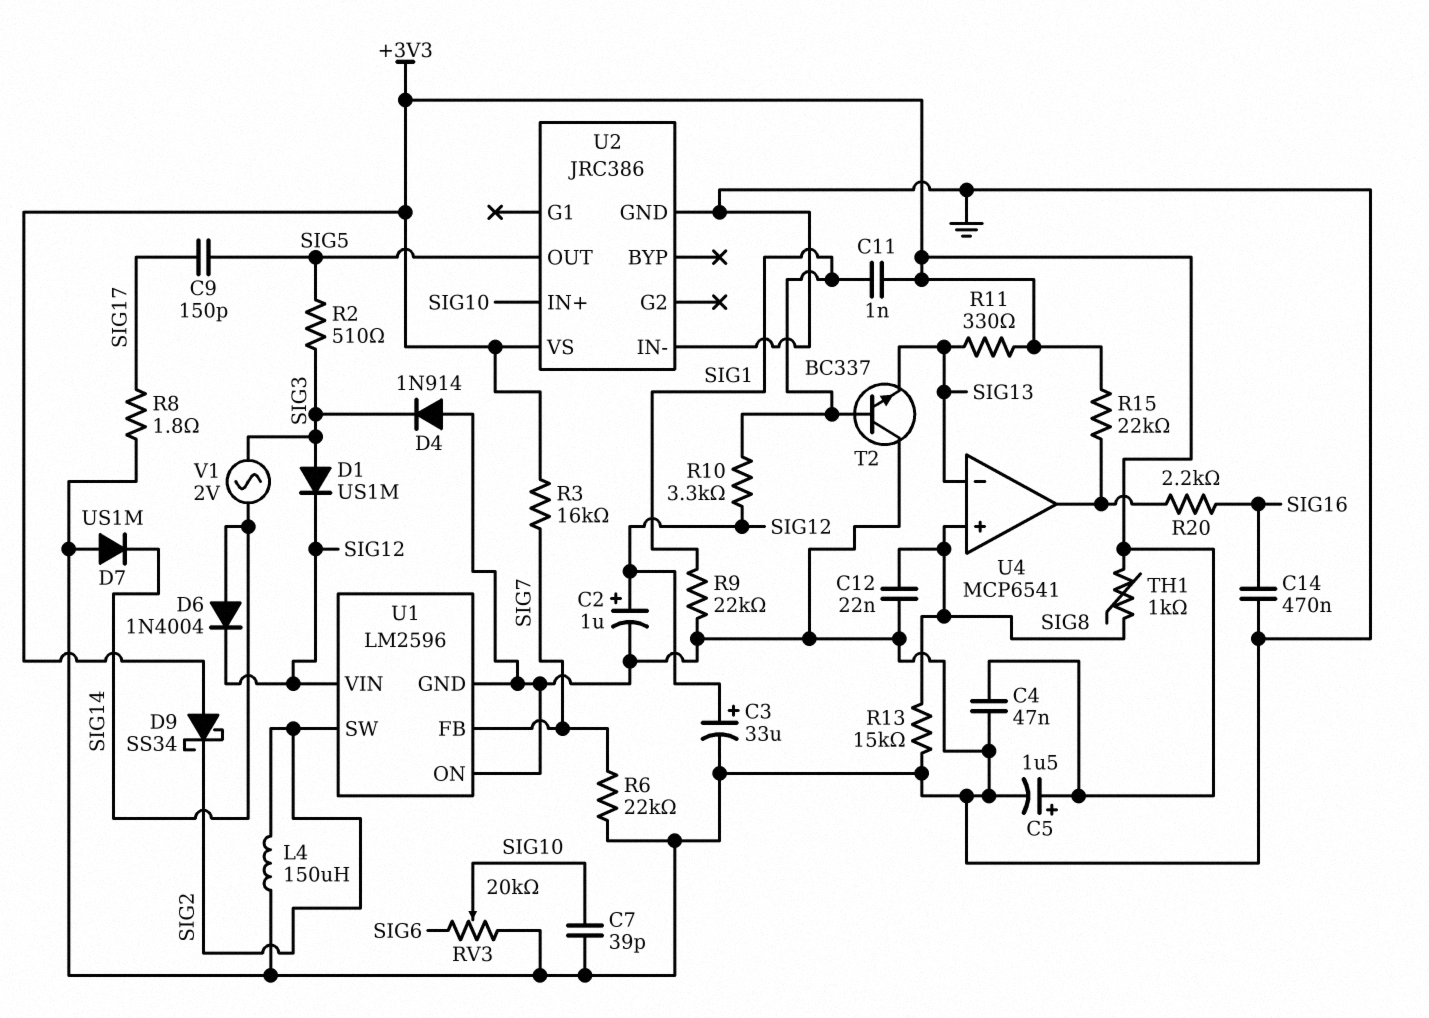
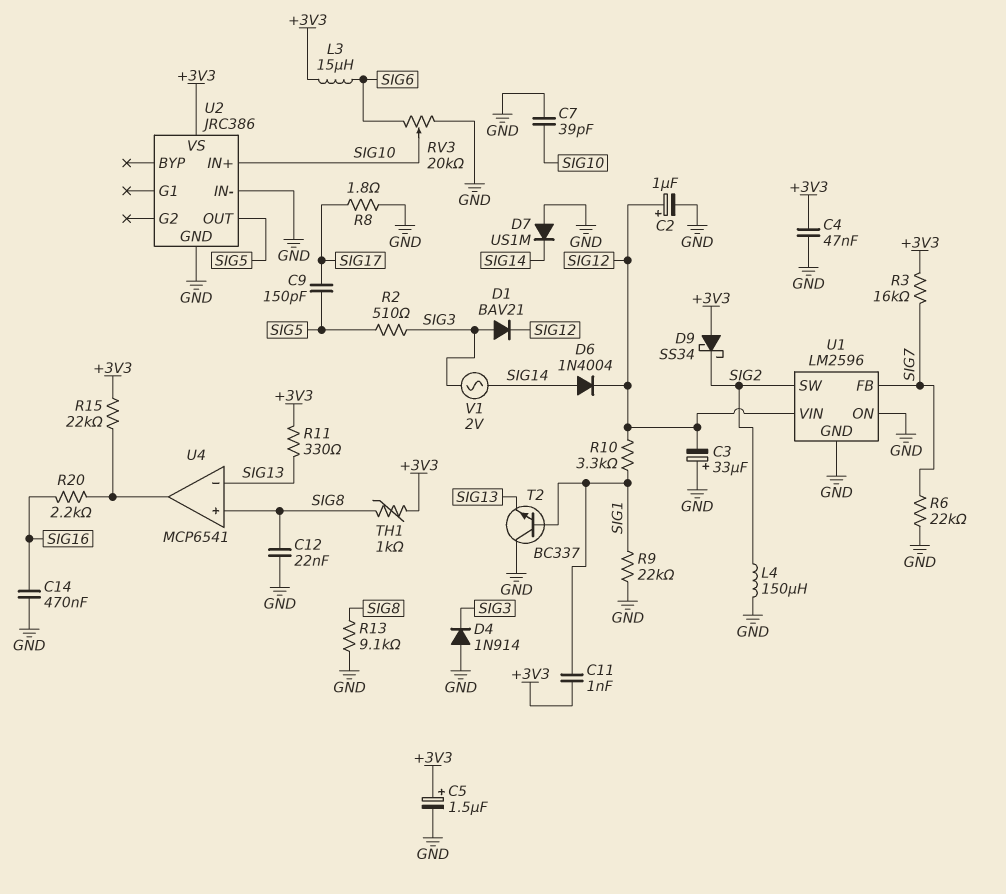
C3: 33uF (plus SIG12, minus GND) -> 33uF (plus GND, minus SIG12)
D1: diode US1M (A SIG3, K SIG12) -> diode BAV21 (A SIG3, K SIG12)
L3: none -> 15uH (+3V3, SIG6)
R13: 15k (GND, SIG8) -> 9.1k (GND, SIG8)

